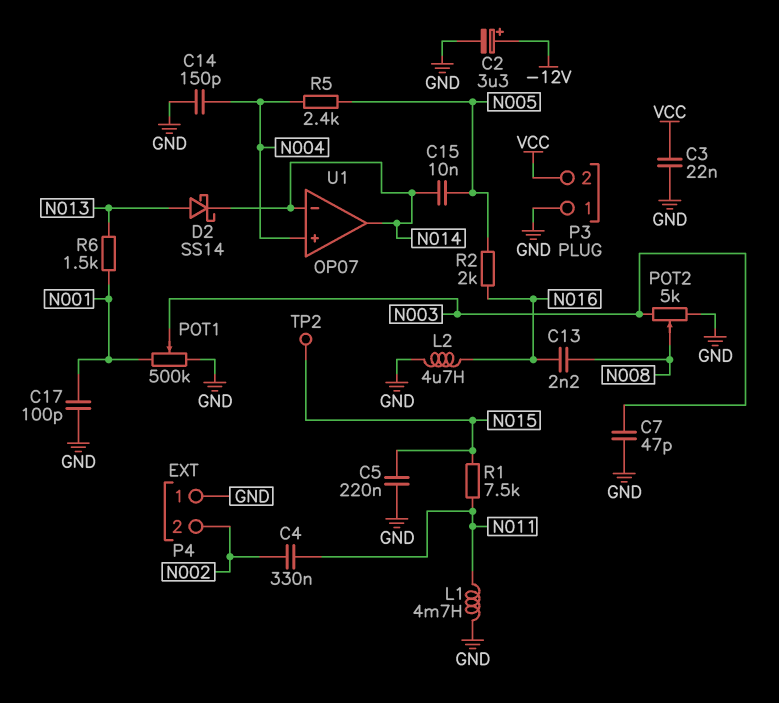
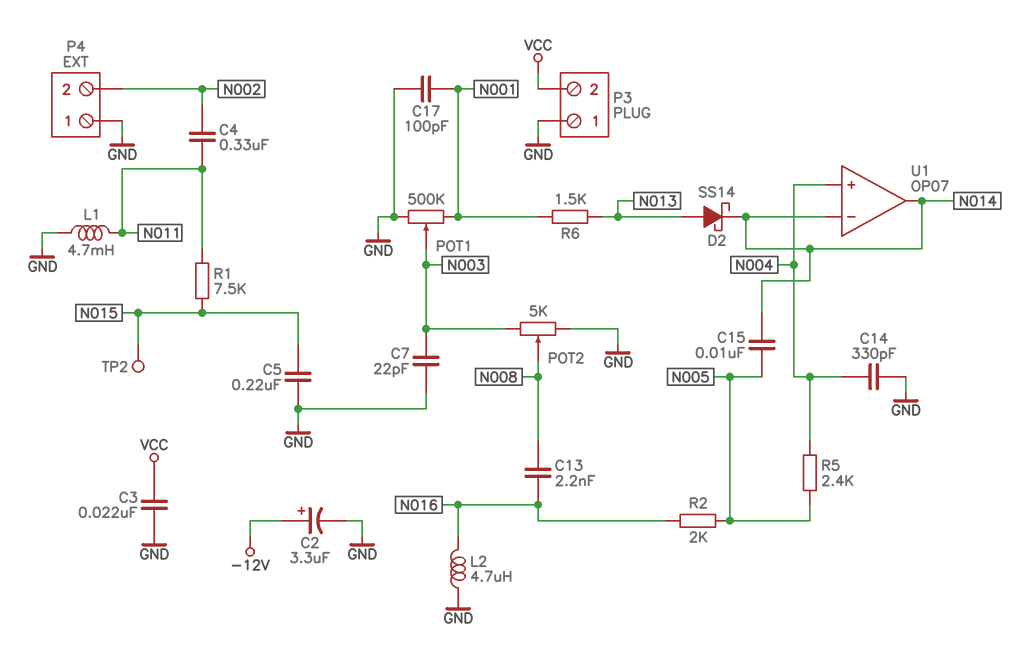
C7: 47pF (GND, N003) -> 22pF (GND, N003)
C14: 150pF (GND, N004) -> 330pF (GND, N004)

